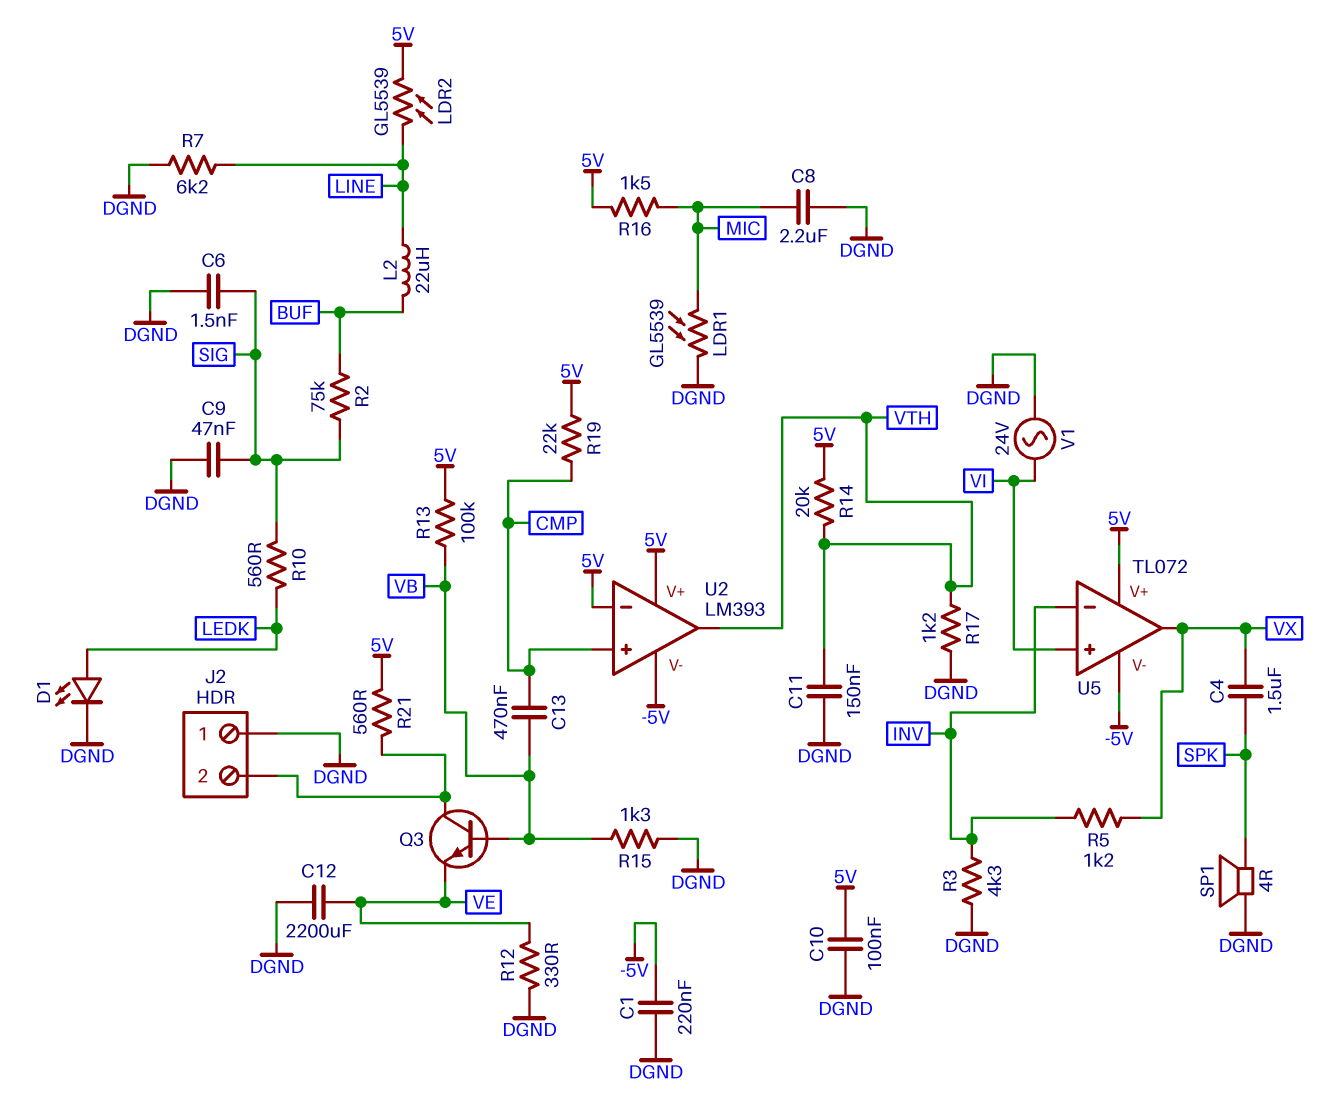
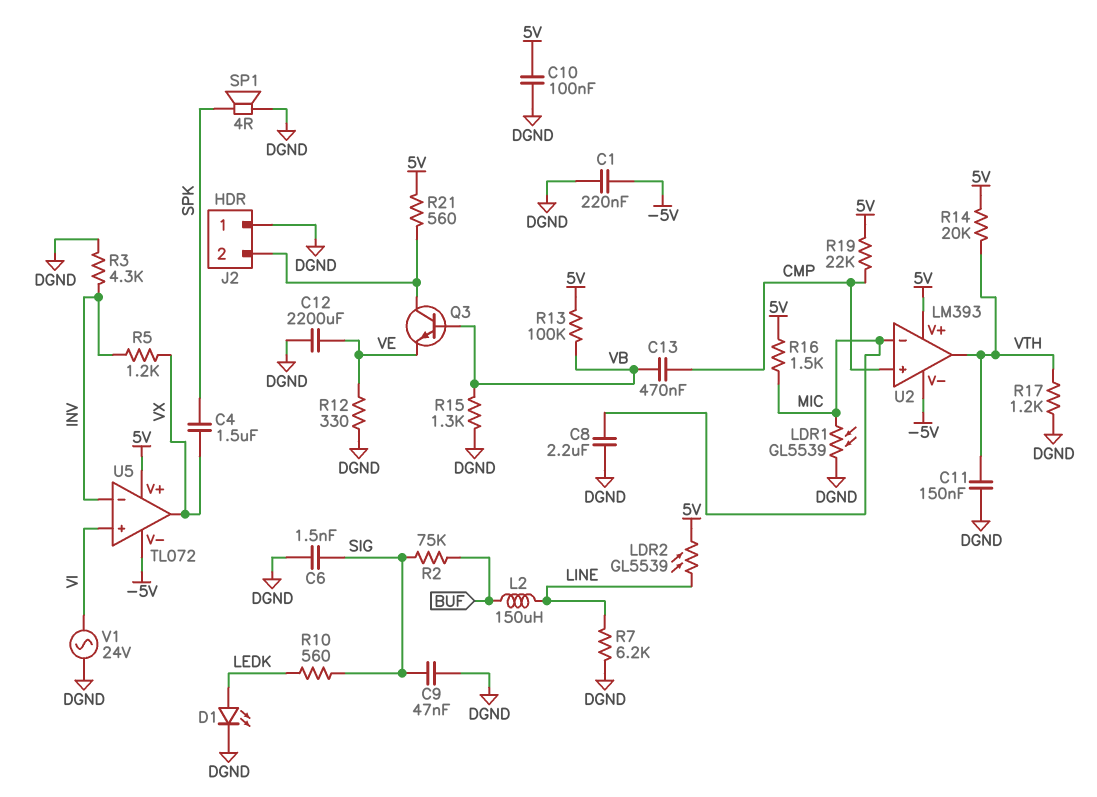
L2: 22uH (BUF, LINE) -> 150uH (BUF, LINE)
U2 pin in-: 5V -> MIC

